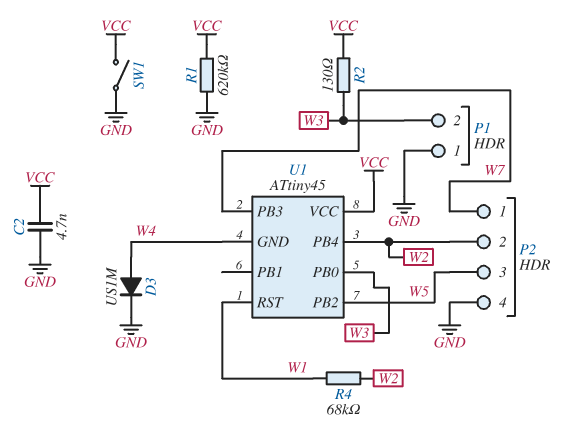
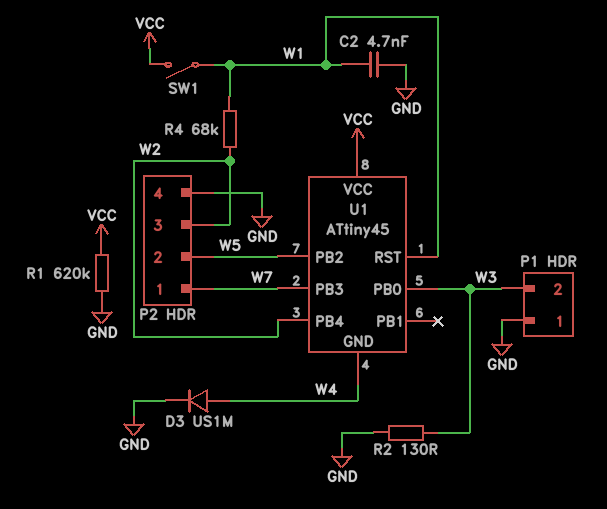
C2: 4.7nF (GND, VCC) -> 4.7nF (GND, W1)
P2 pin 2: W2 -> W5
P2 pin 3: W5 -> W2
R2: 130 (VCC, W3) -> 130 (GND, W3)
SW1: switch (GND, VCC) -> switch (VCC, W1)

